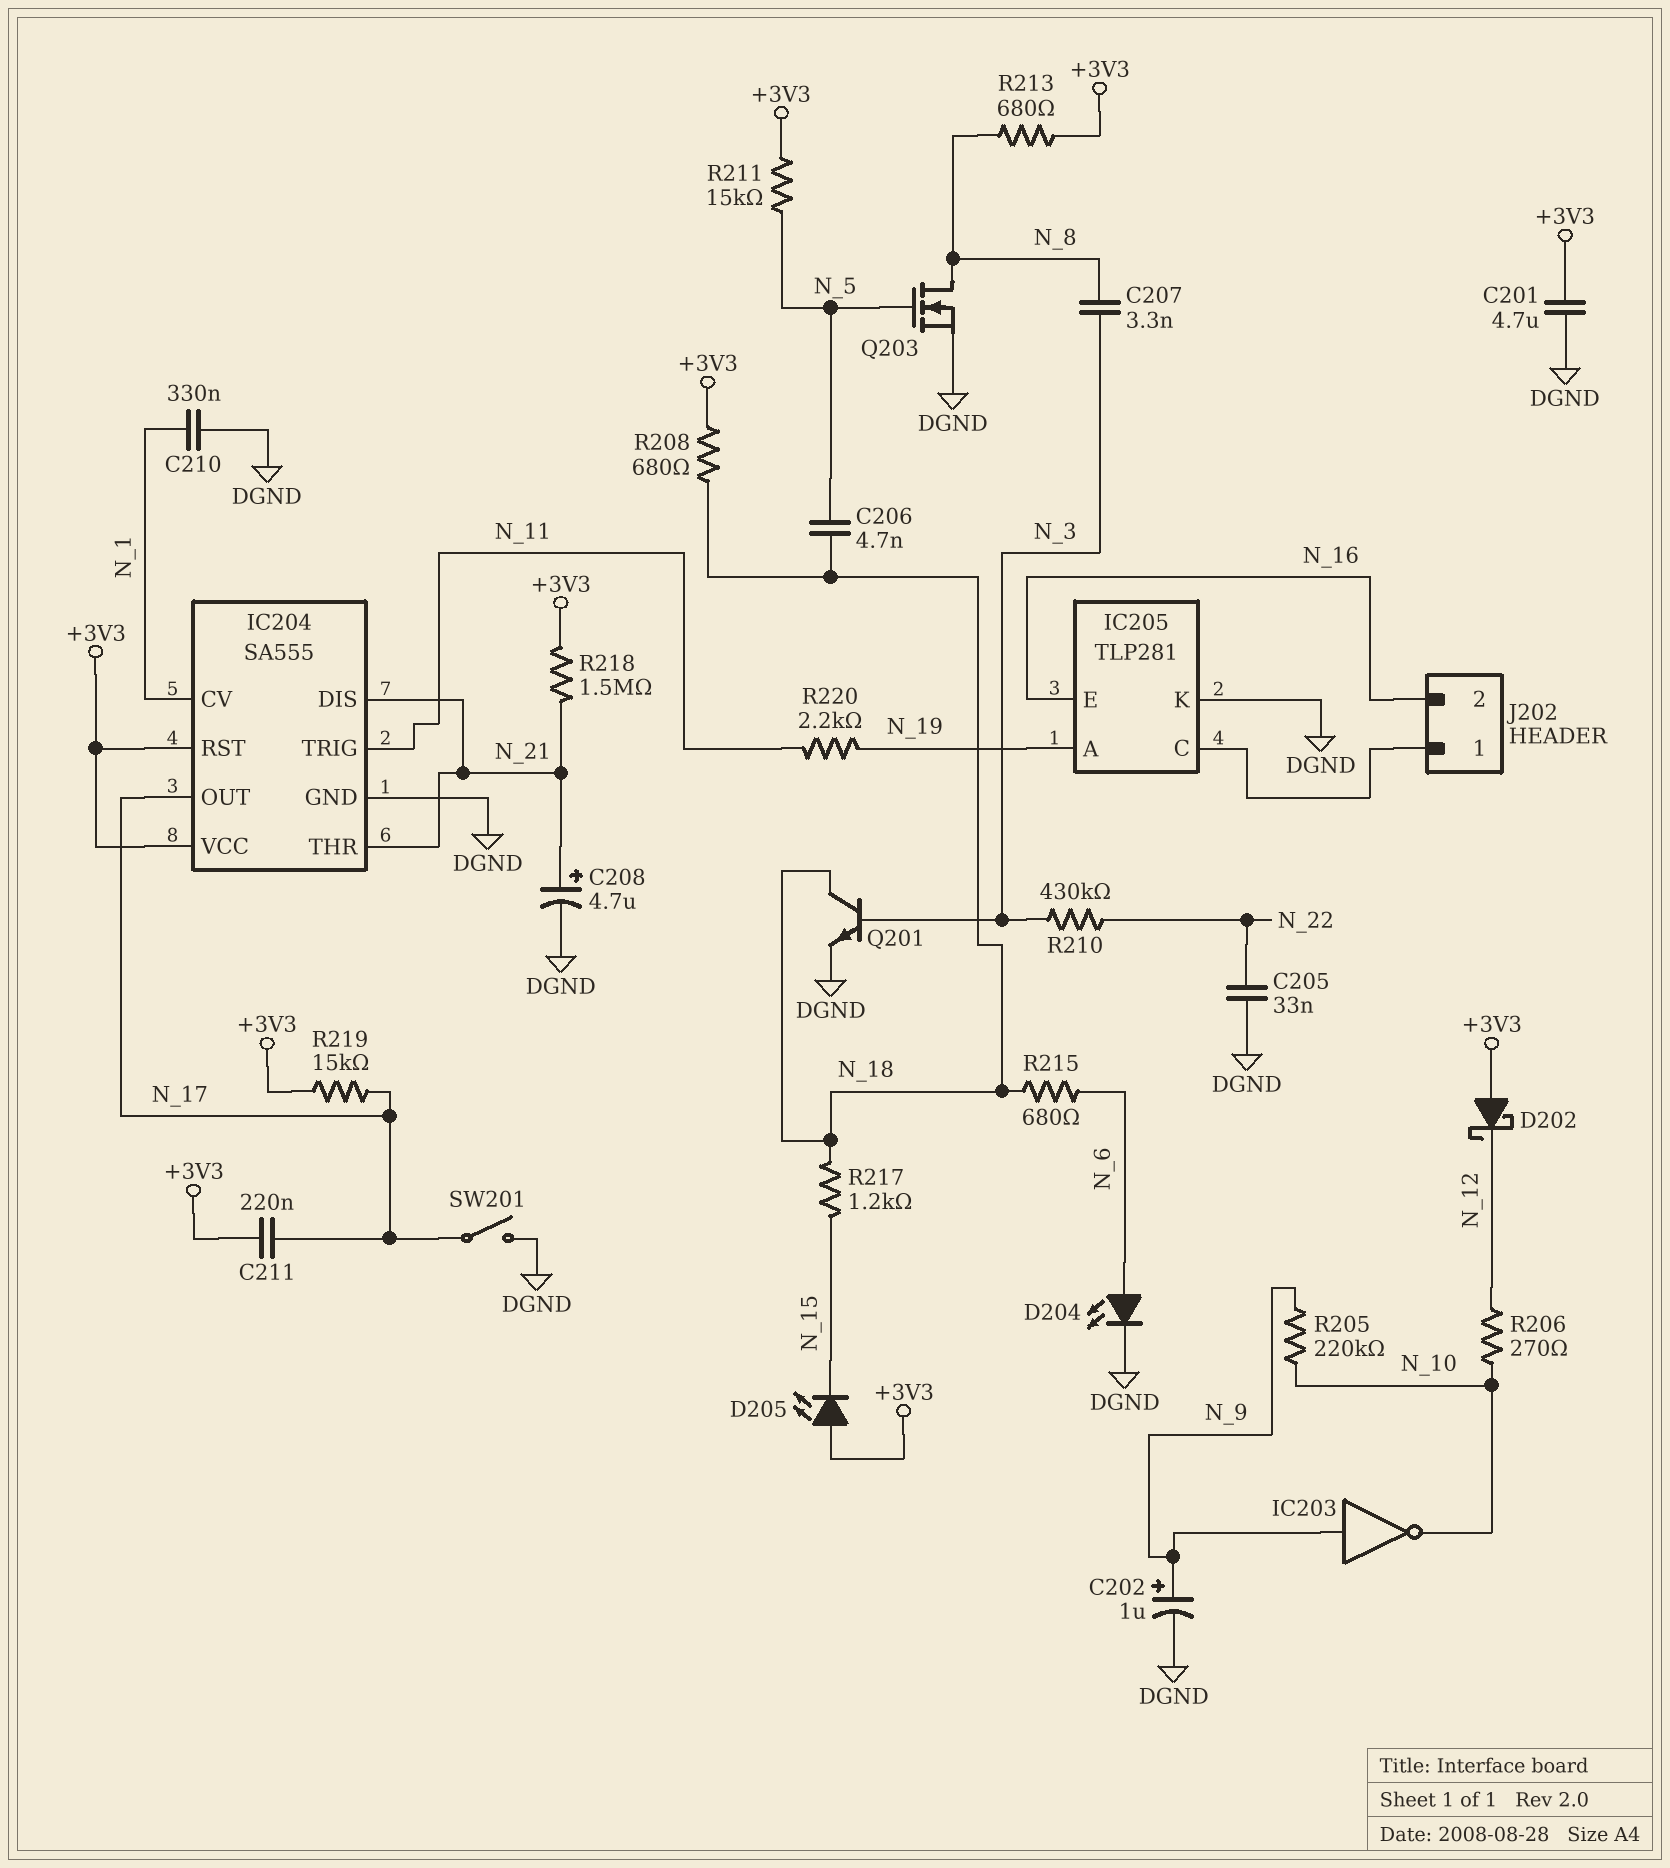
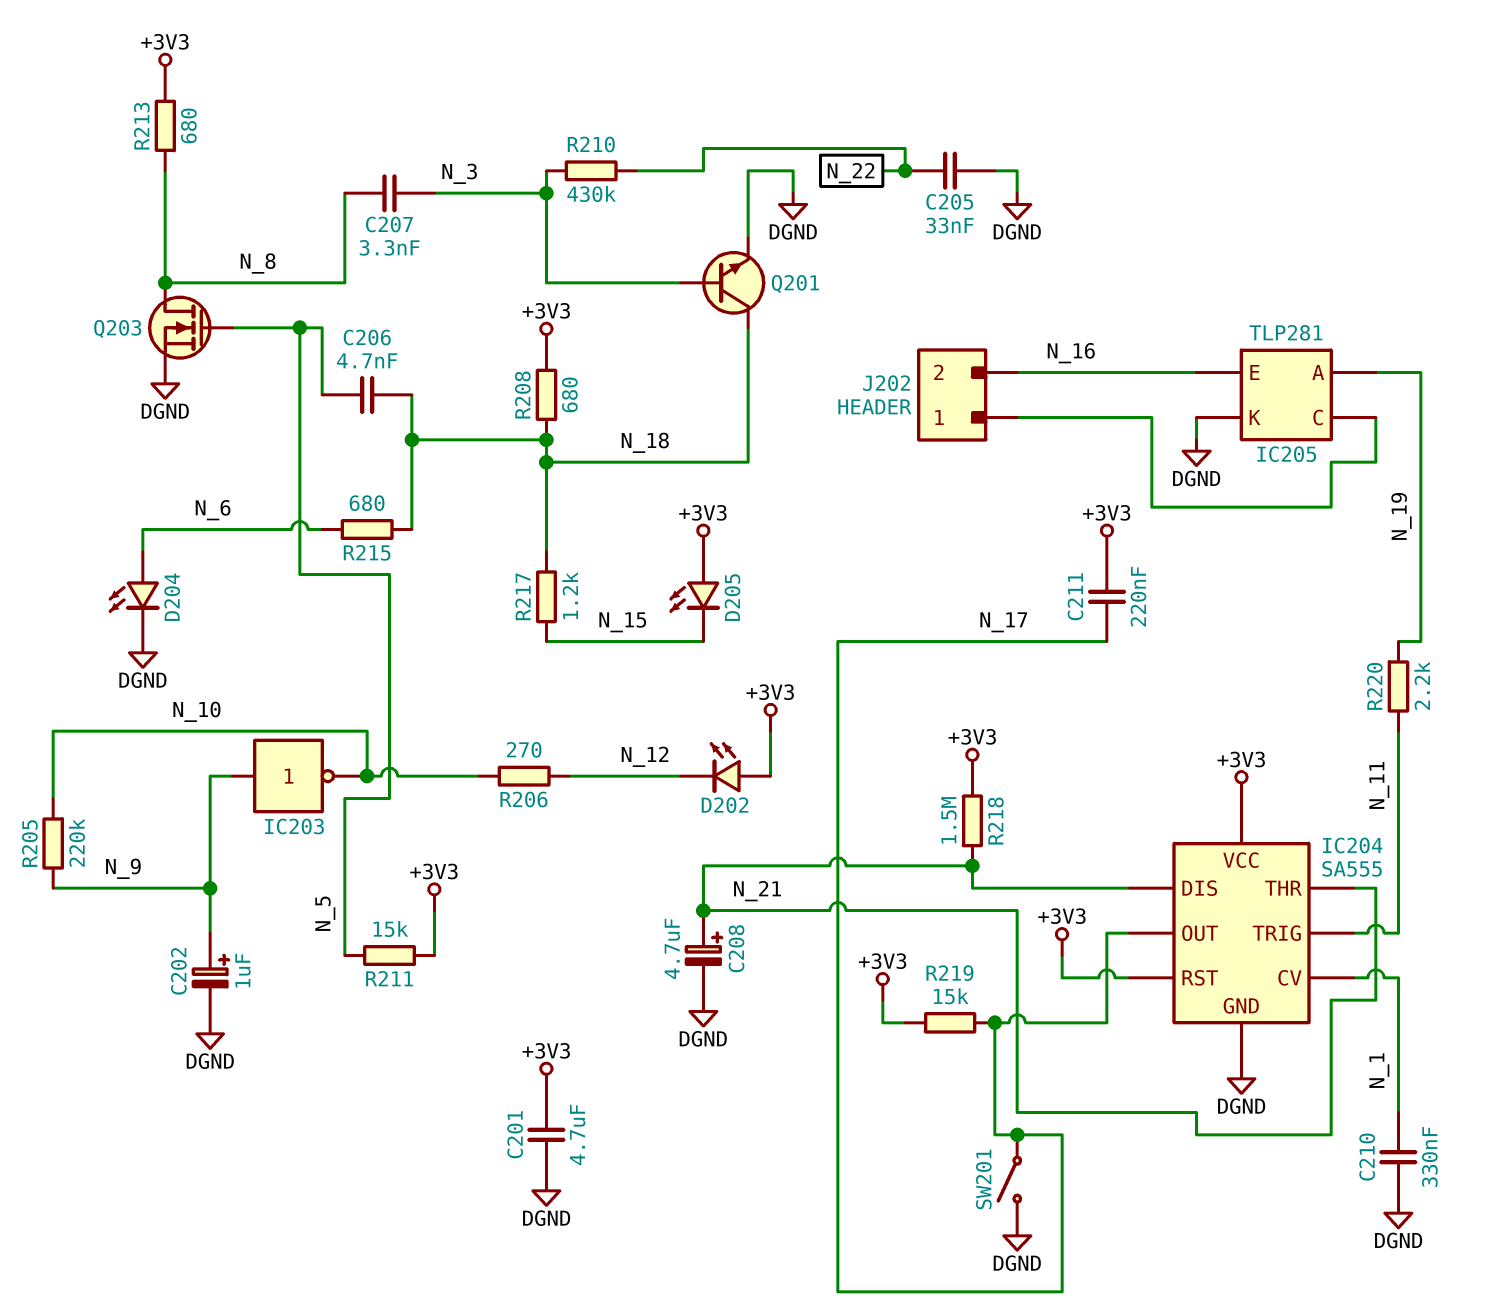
D202: schottky (A +3V3, K N_12) -> LED (A +3V3, K N_12)

